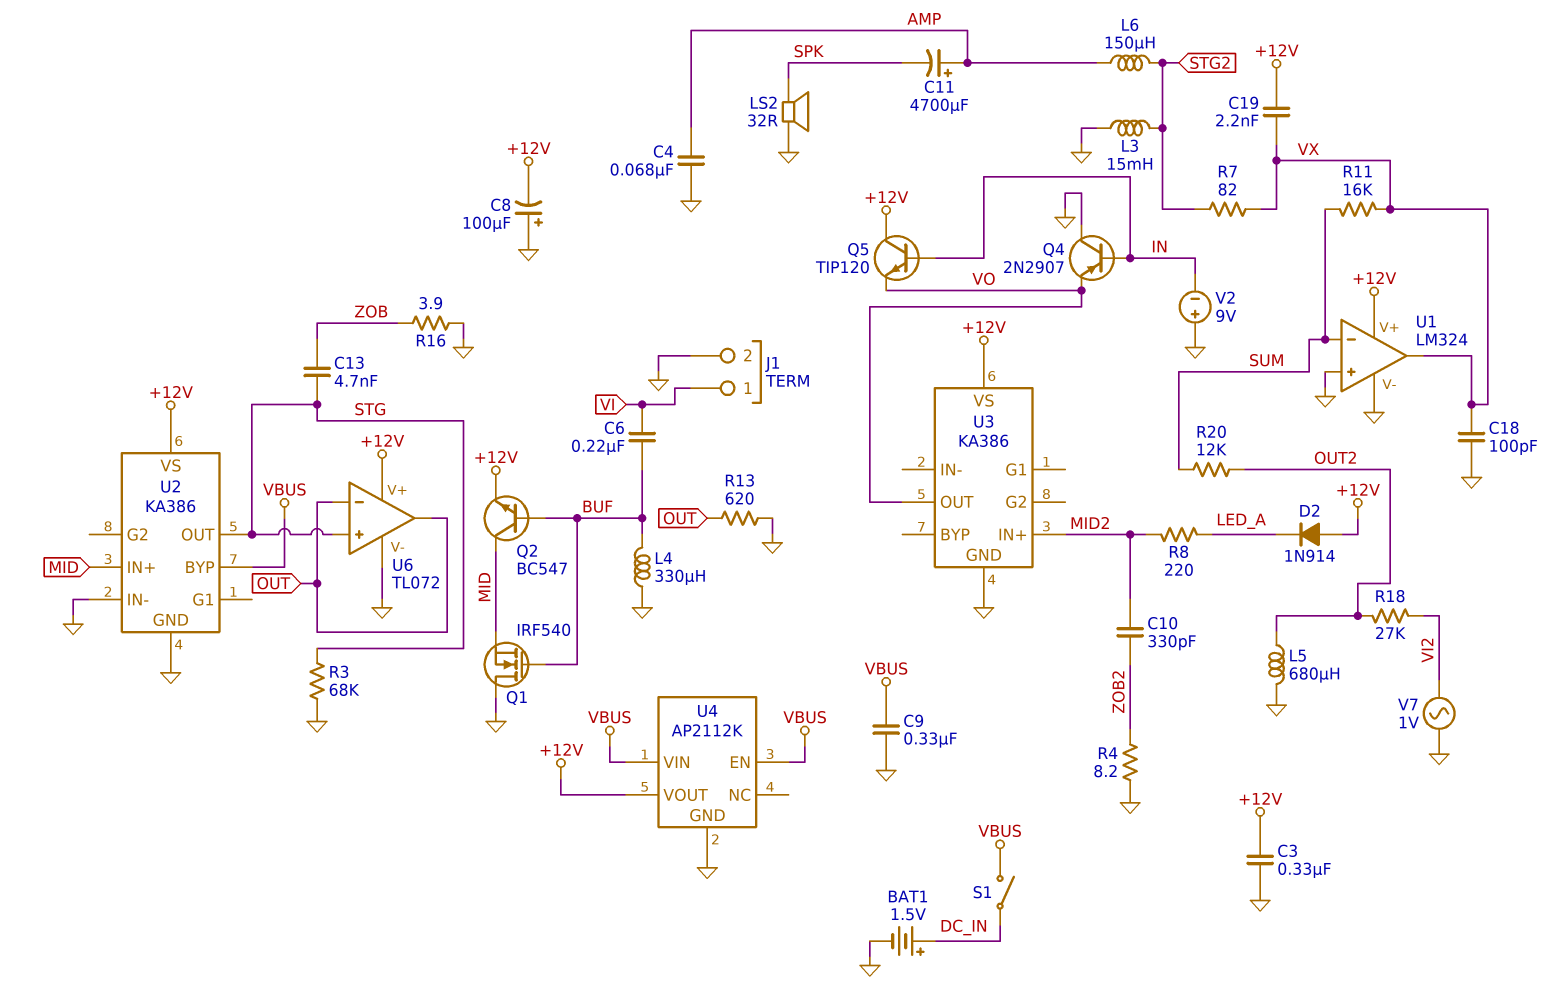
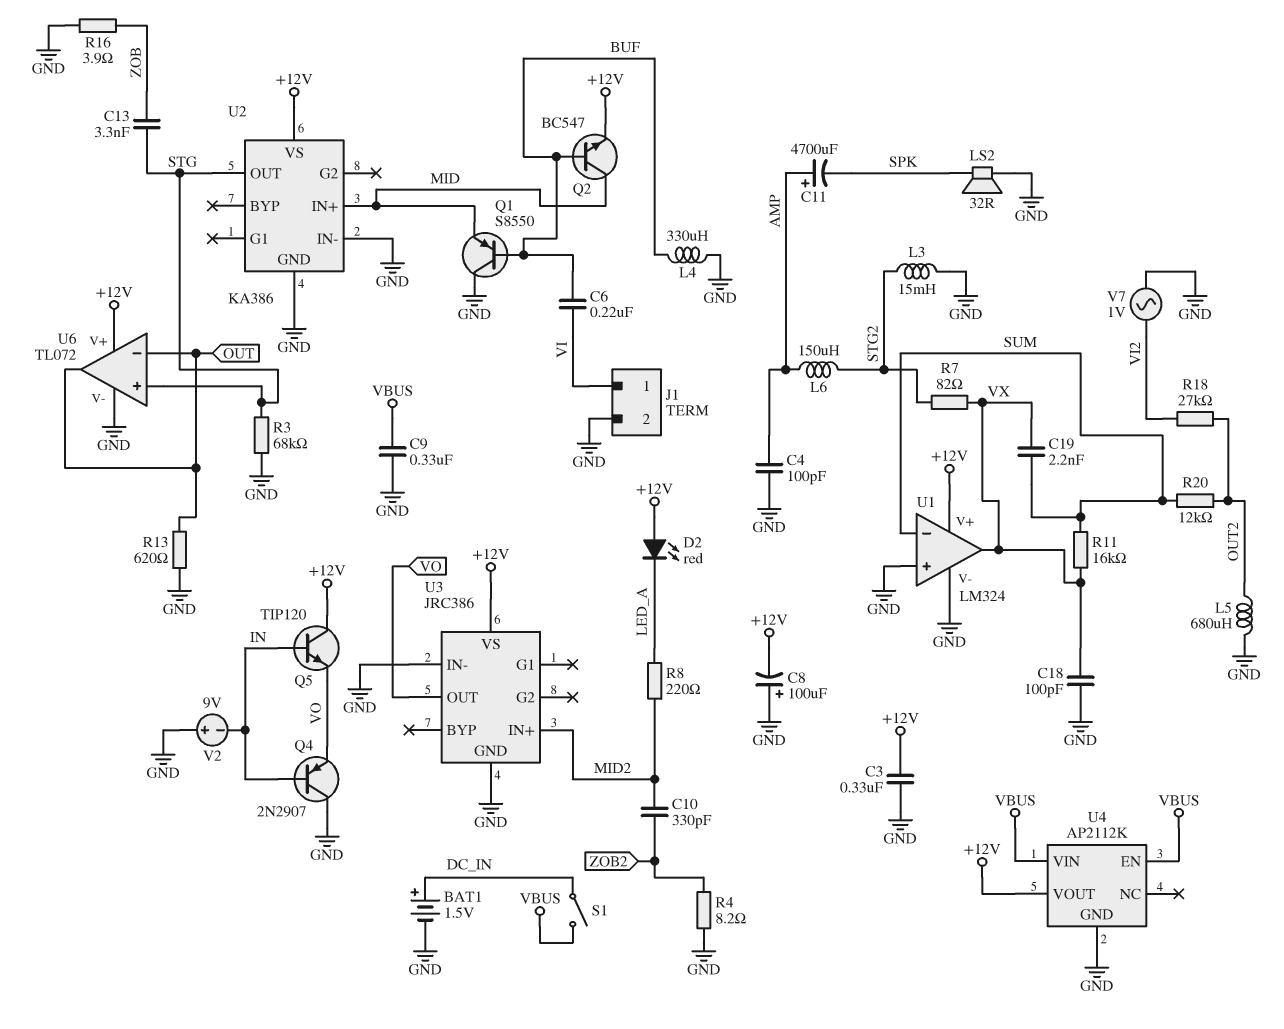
C4: 68nF (AMP, GND) -> 100pF (AMP, GND)
C13: 4.7nF (STG, ZOB) -> 3.3nF (STG, ZOB)
C19: 2.2nF (+12V, VX) -> 2.2nF (SUM, VX)
D2: diode 1N914 (A +12V, K LED_A) -> LED red (A +12V, K LED_A)
Q1: NMOS IRF540 (G BUF, D GND, S MID) -> PNP S8550 (B BUF, C GND, E MID)
U2 pin BYP: VBUS -> none
U3: KA386 -> JRC386
U3 pin IN-: none -> GND

